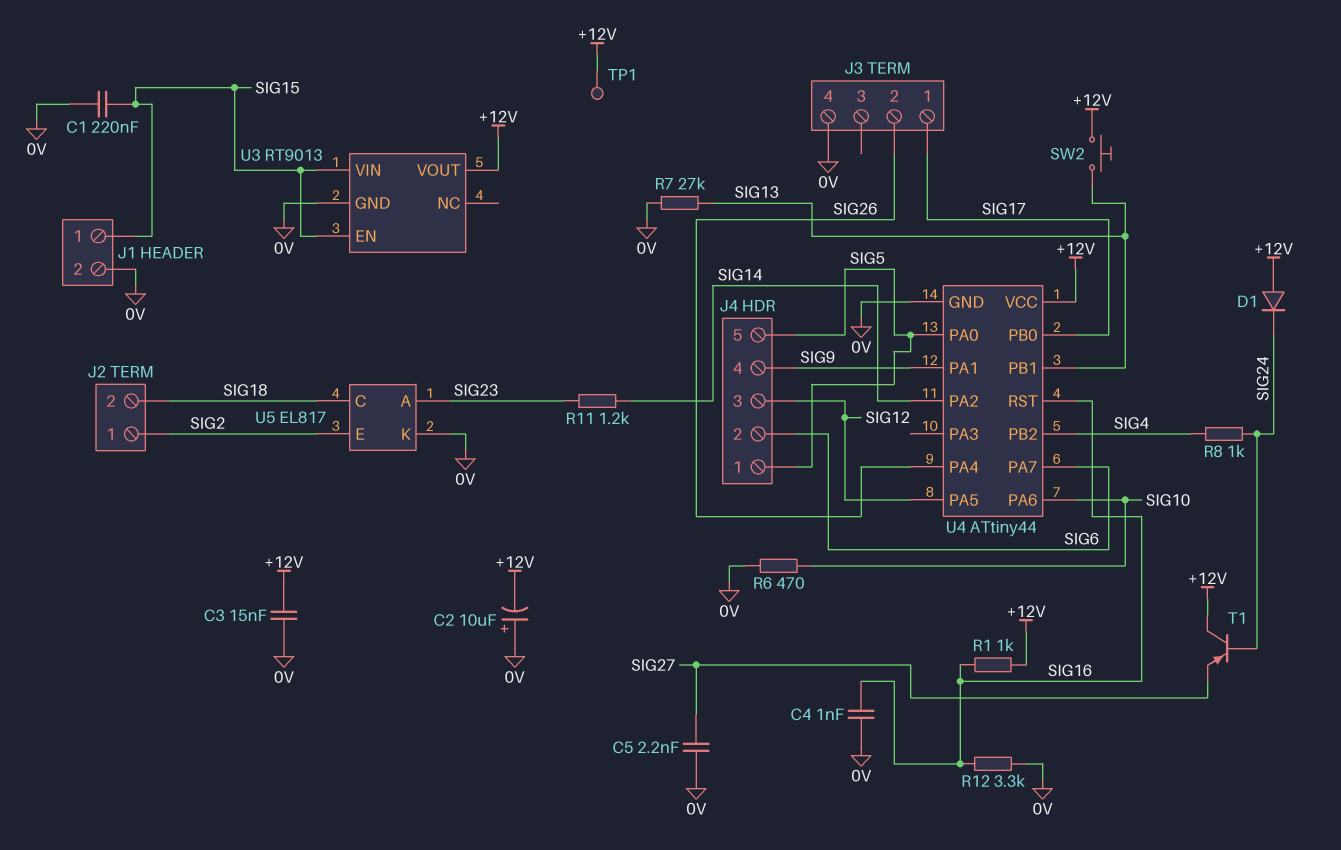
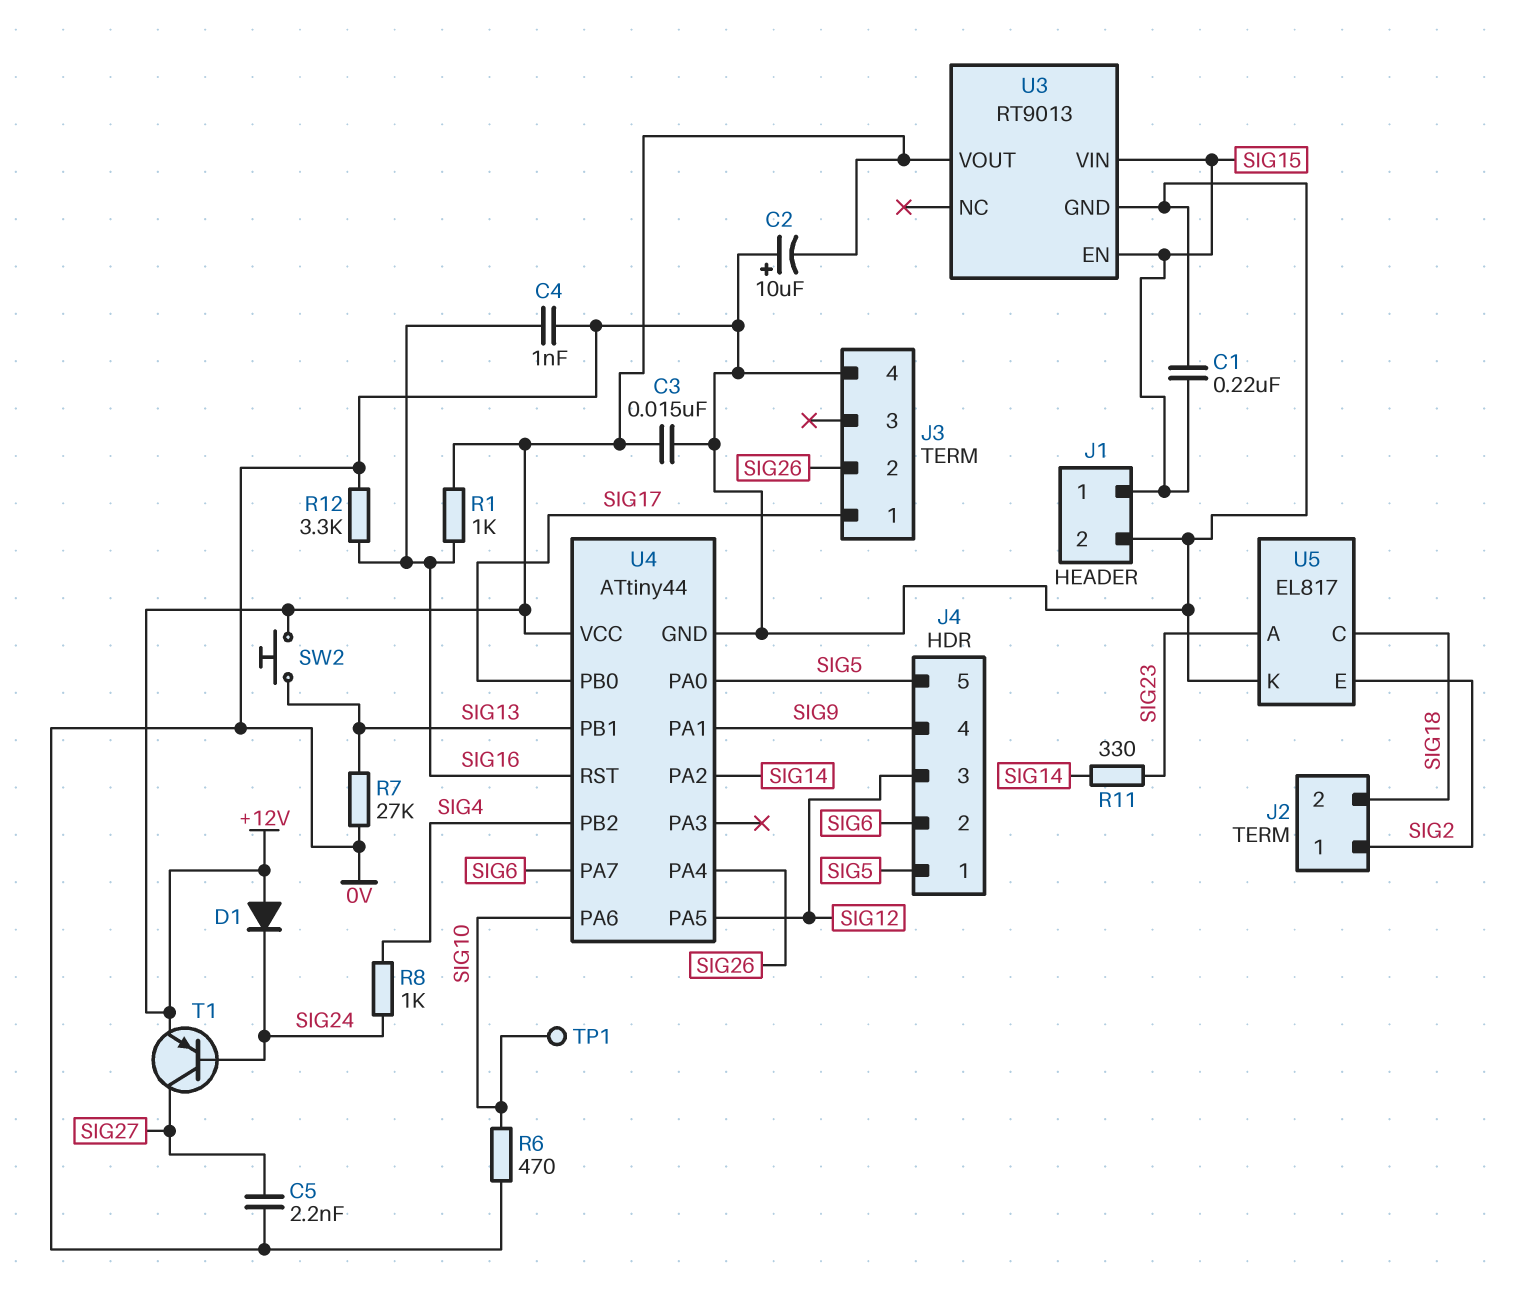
R11: 1.2k (SIG14, SIG23) -> 330 (SIG14, SIG23)
T1: PNP (B SIG24, C +12V, E SIG27) -> PNP (B SIG24, C SIG27, E +12V)
TP1: test point (+12V) -> test point (SIG10)

